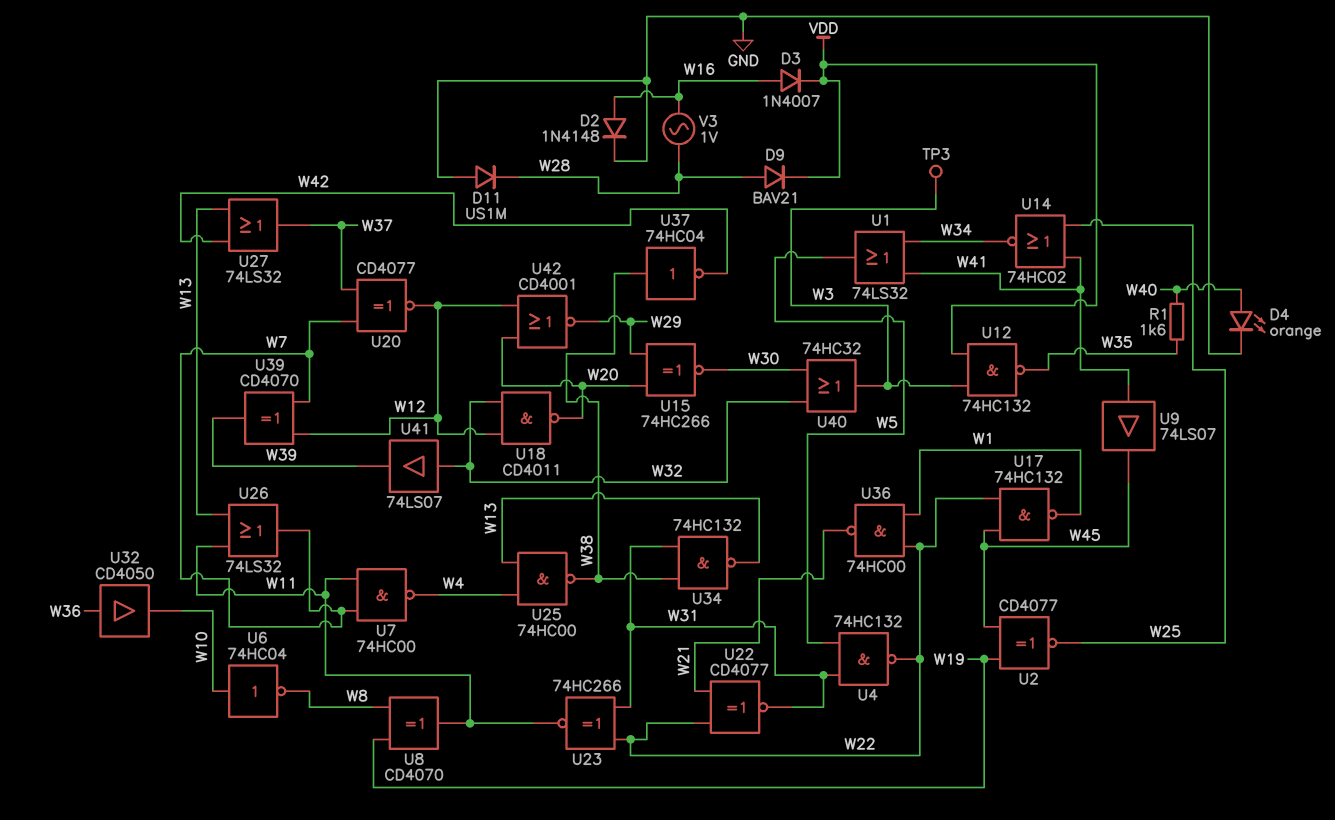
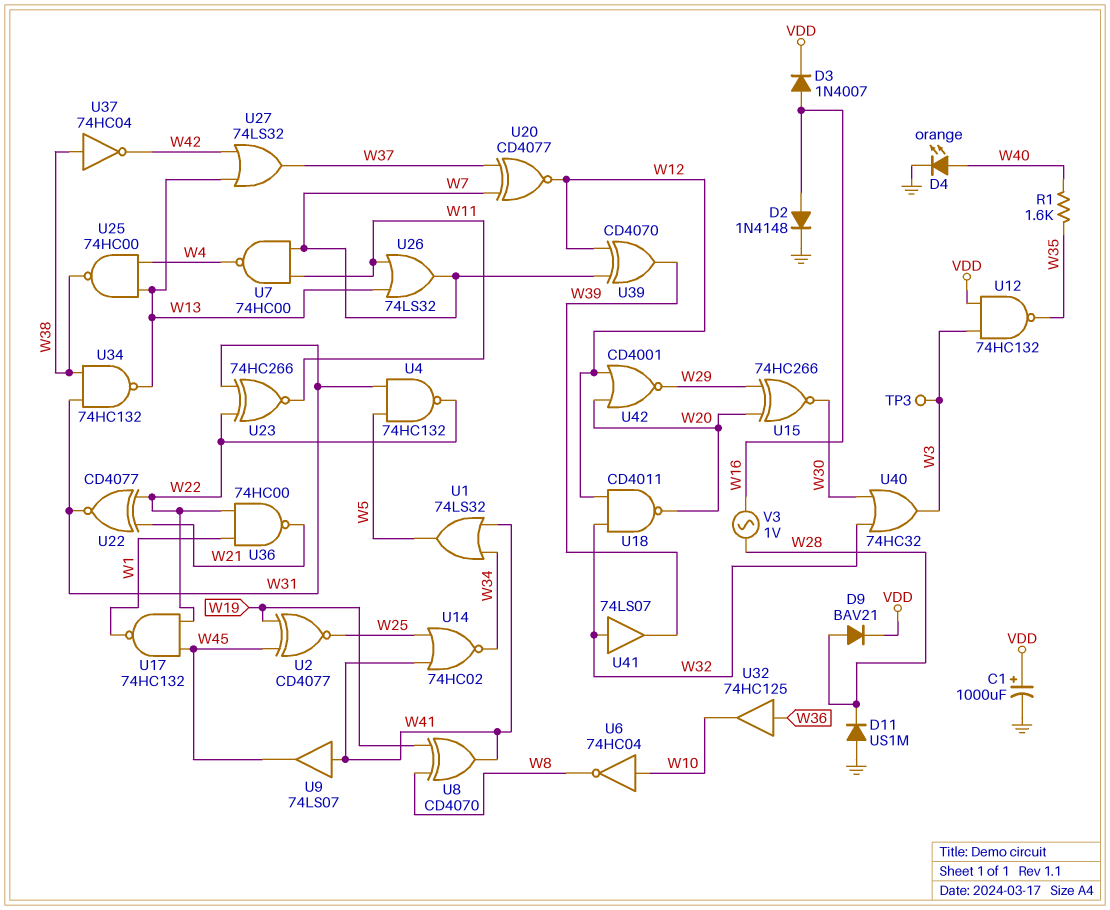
C1: none -> 1000uF (plus VDD, minus GND)
U8: XOR CD4070 (in W8, in W19, out W11) -> XOR CD4070 (in W8, in W19, out W41)
U32: buffer CD4050 (in W36, out W10) -> buffer 74HC125 (in W36, out W10)

